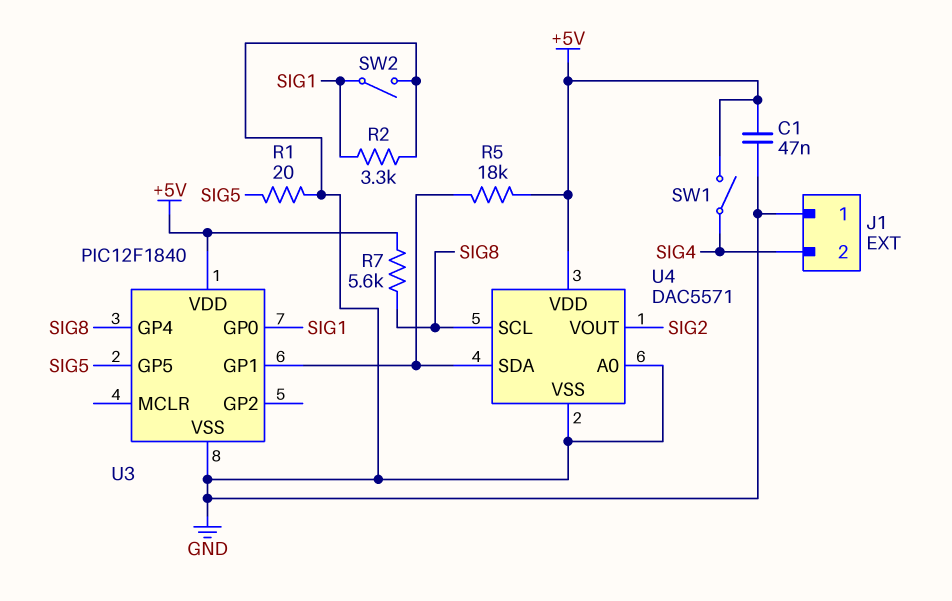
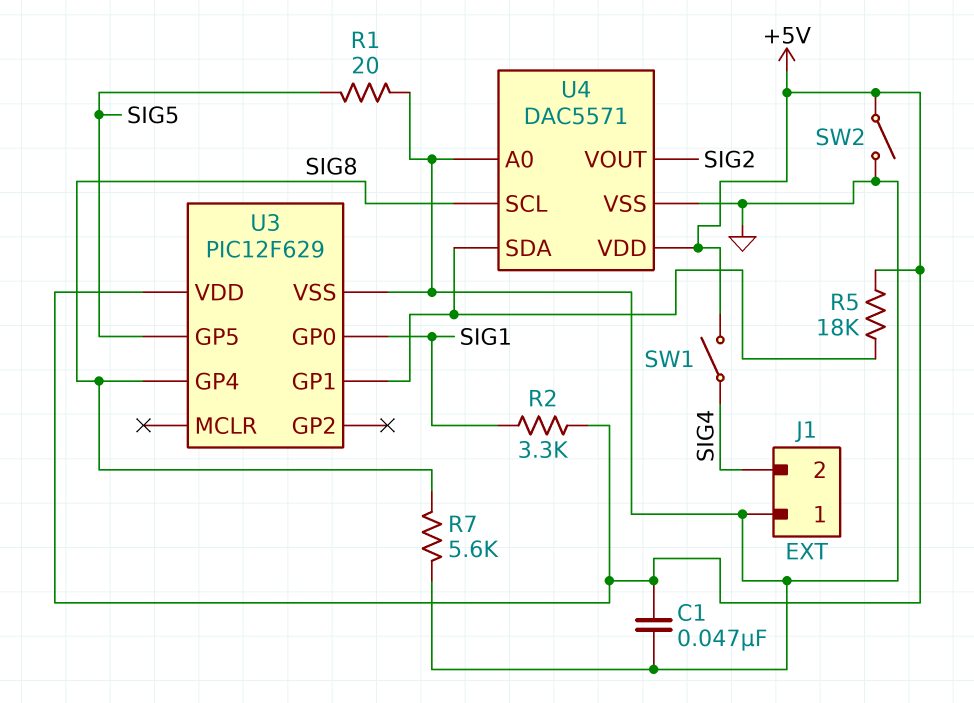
R2: 3.3k (GND, SIG1) -> 3.3k (+5V, SIG1)
R7: 5.6k (+5V, SIG8) -> 5.6k (GND, SIG8)
SW2: switch (GND, SIG1) -> switch (+5V, GND)
U3: PIC12F1840 -> PIC12F629

